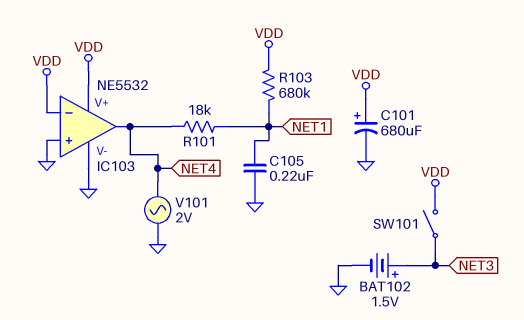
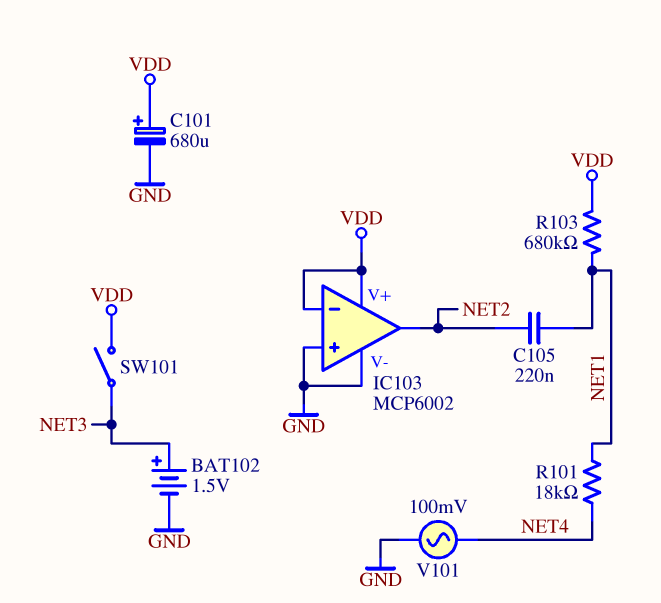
C105: 220nF (GND, NET1) -> 220nF (NET1, NET2)
IC103: NE5532 -> MCP6002
IC103 pin out: NET4 -> NET2
V101: AC 2V (GND, NET4) -> AC 100mV (GND, NET4)

